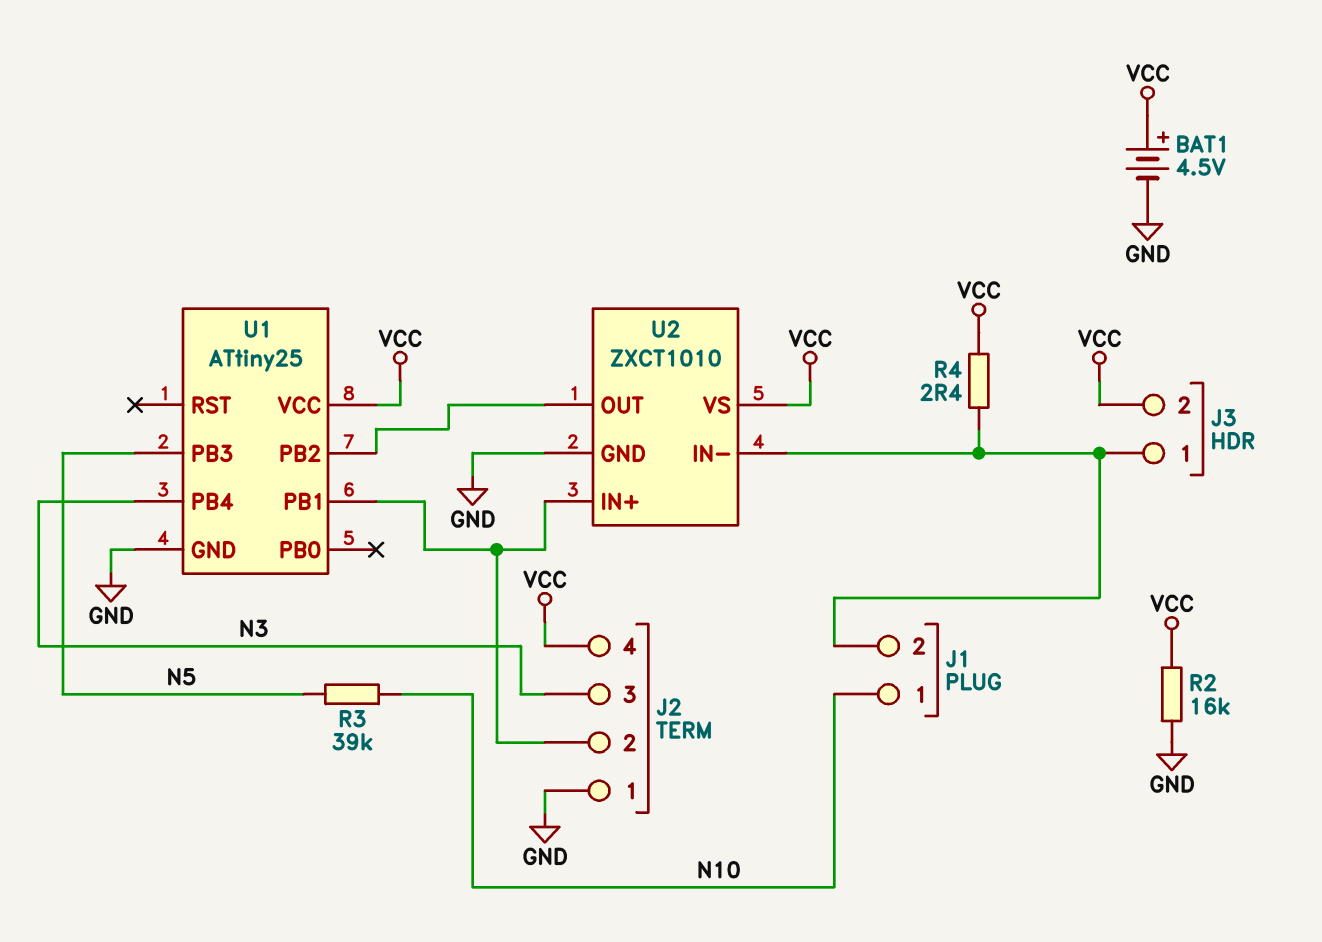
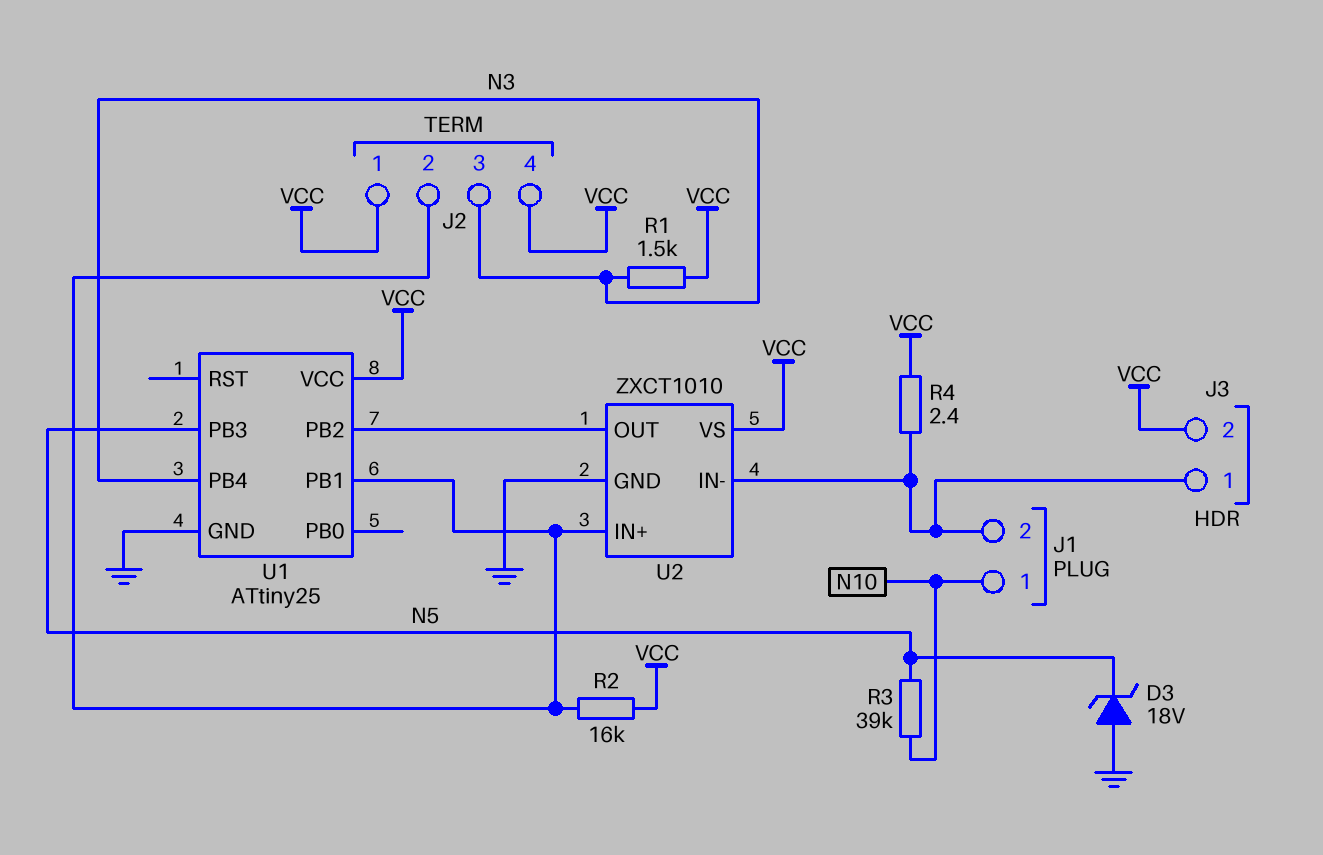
BAT1: 4.5V (plus VCC, minus GND) -> none
D3: none -> zener 18V (A GND, K N5)
J2 pin 1: GND -> VCC
R1: none -> 1.5k (N3, VCC)
R2: 16k (GND, VCC) -> 16k (J2/2, VCC)

